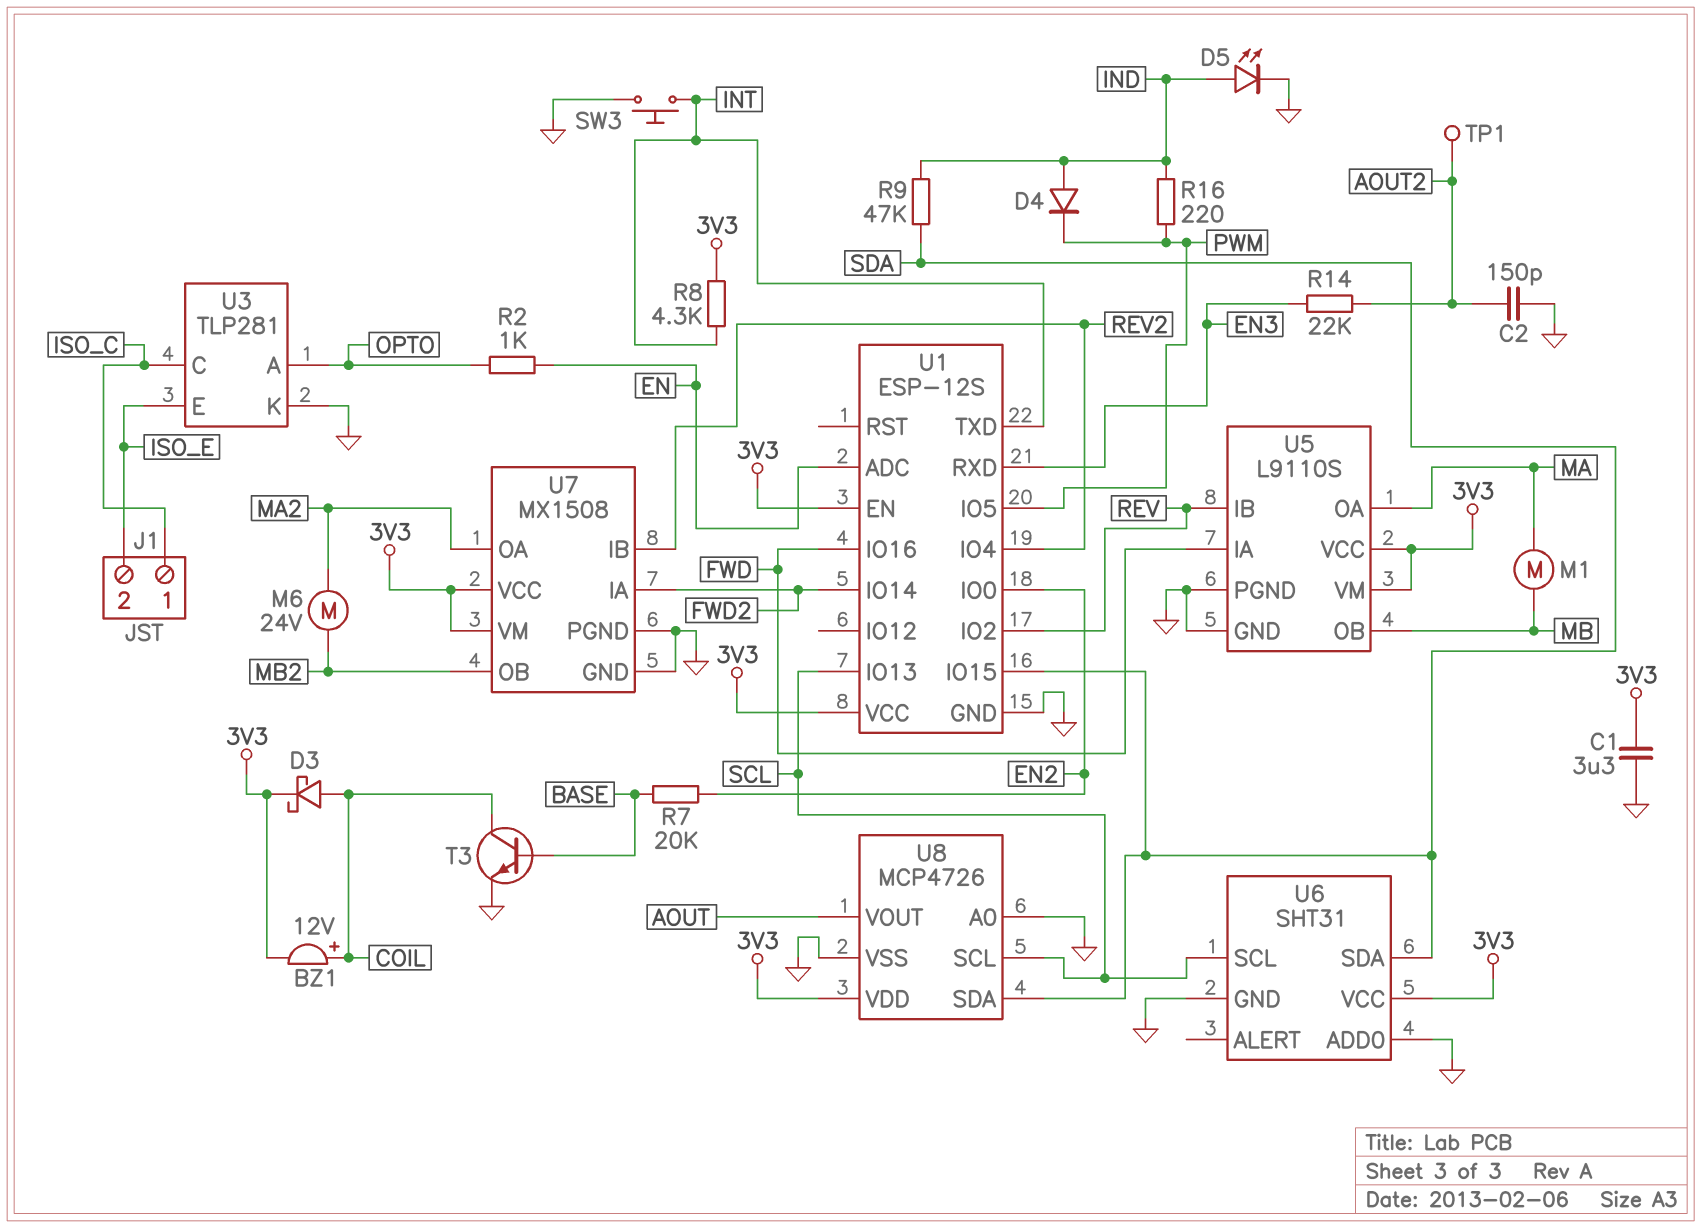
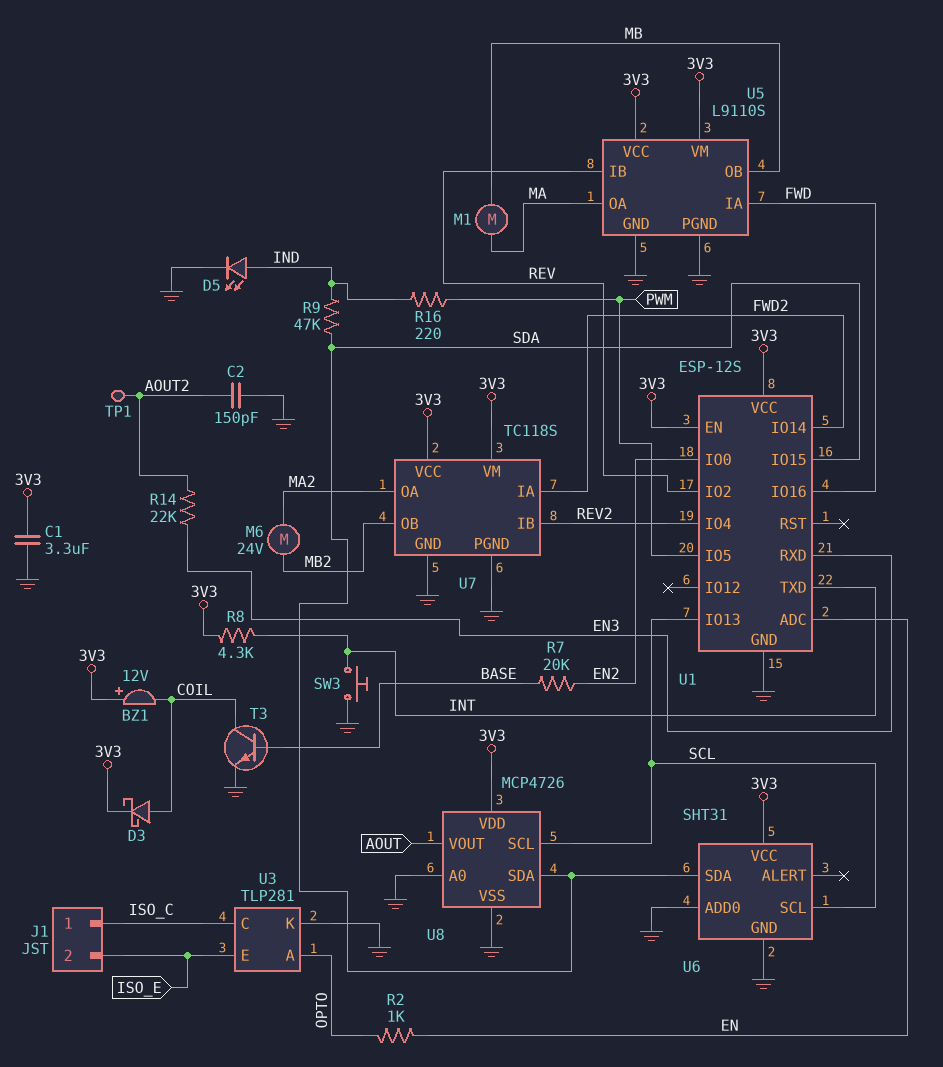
BZ1: buzzer 12V (plus COIL, minus 3V3) -> buzzer 12V (plus 3V3, minus COIL)
D4: diode (A IND, K PWM) -> none
U7: MX1508 -> TC118S

